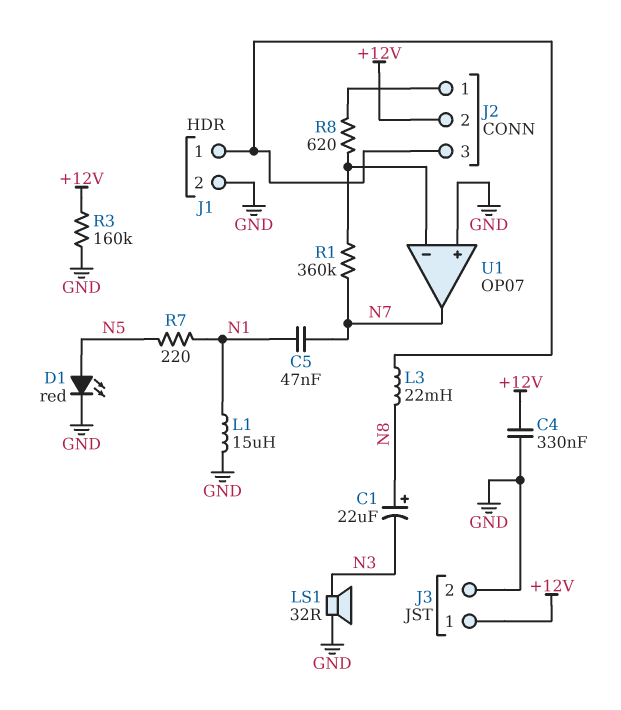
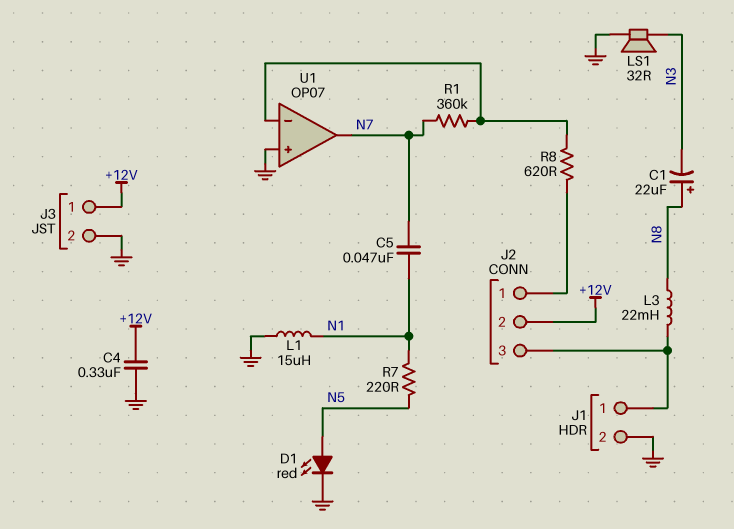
R3: 160k (+12V, GND) -> none

